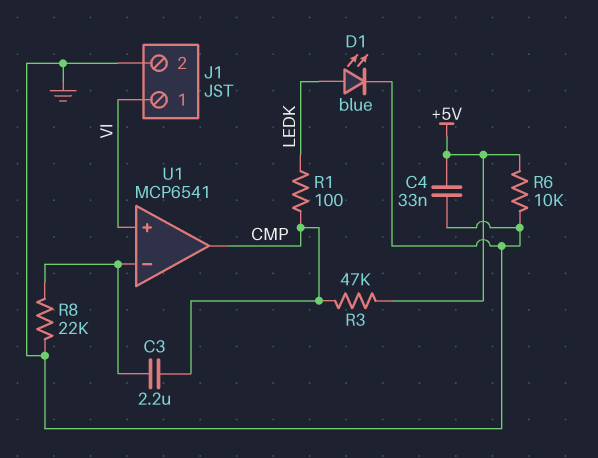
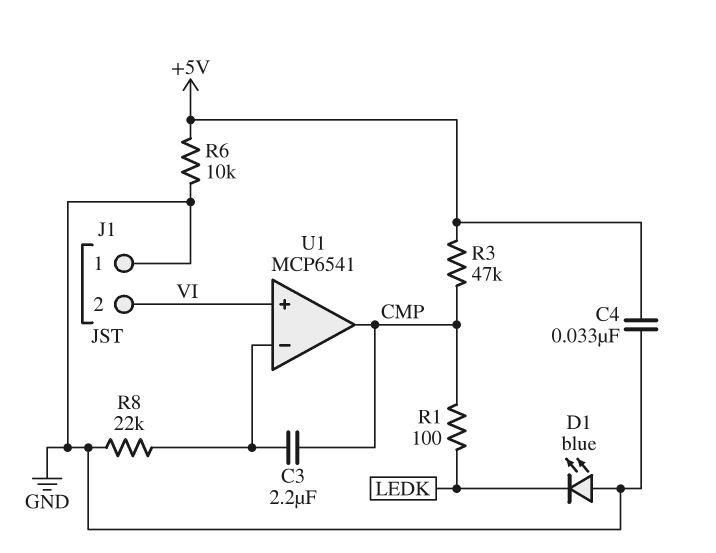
D1: LED blue (A LEDK, K GND) -> LED blue (A GND, K LEDK)
J1 pin 1: VI -> GND
J1 pin 2: GND -> VI

